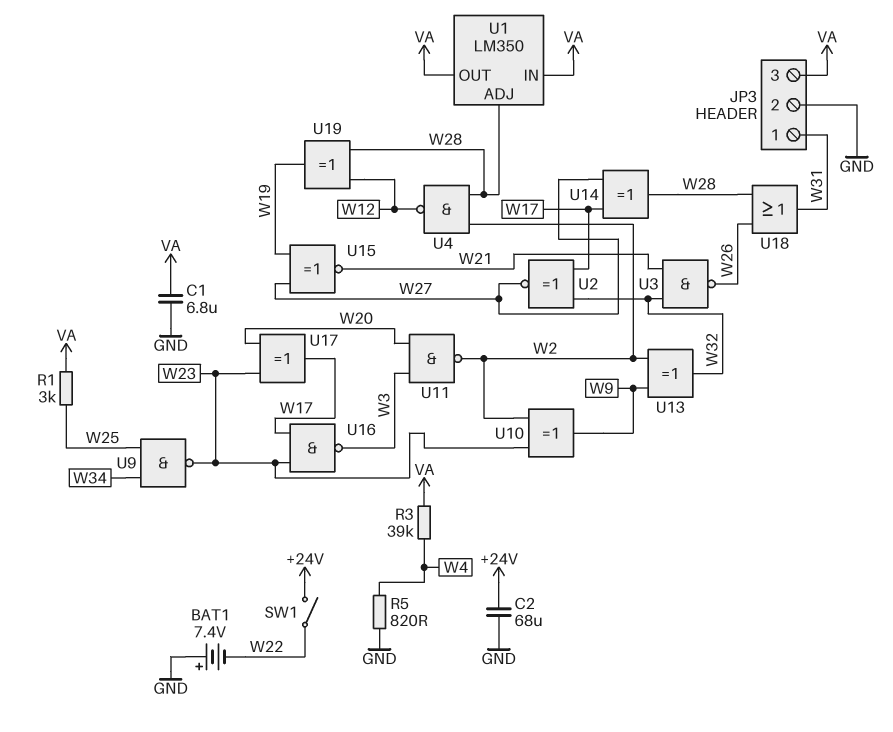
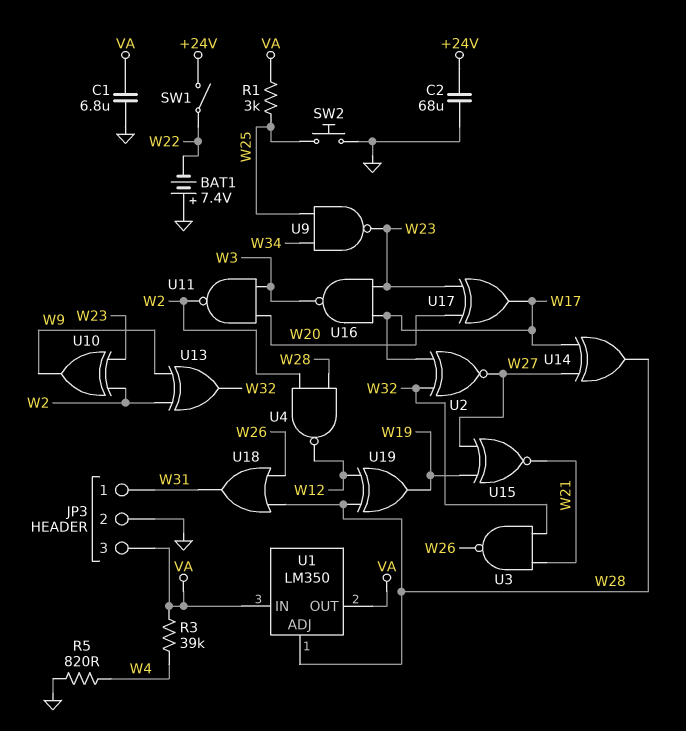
SW2: none -> button (GND, W25)

